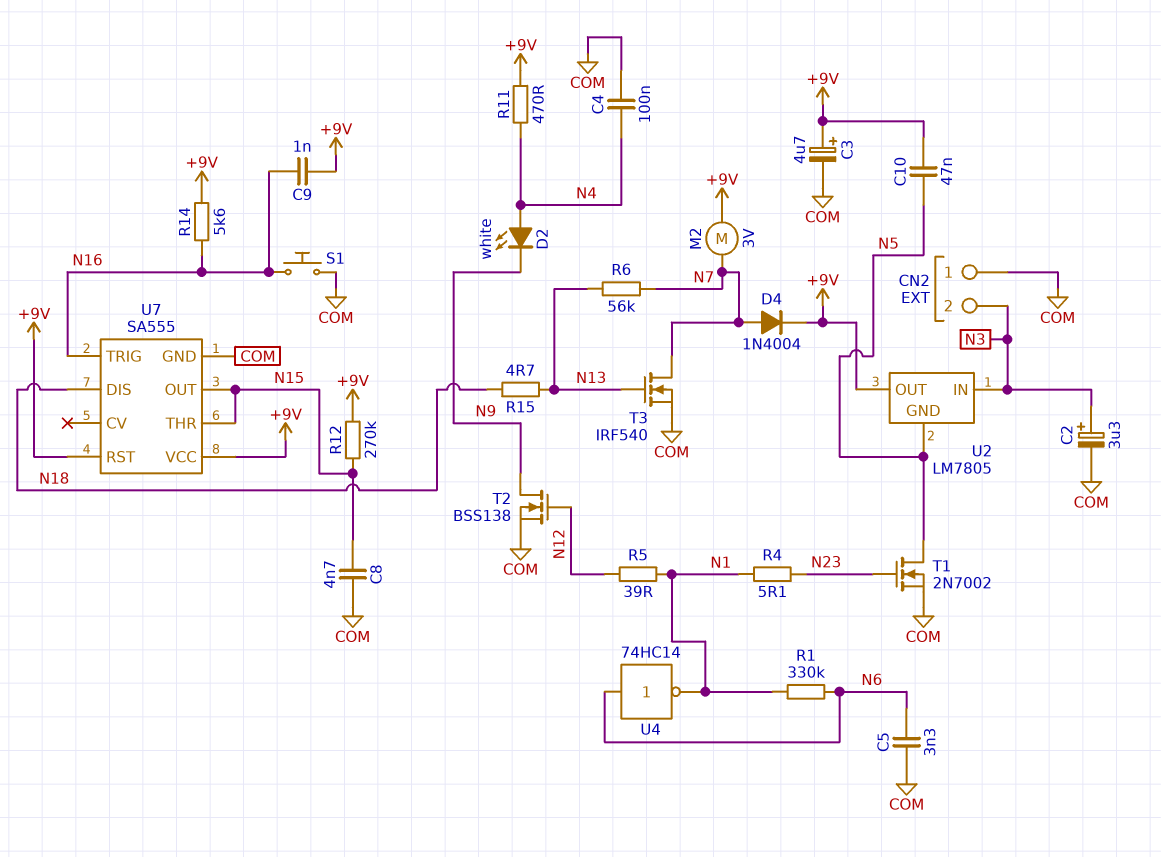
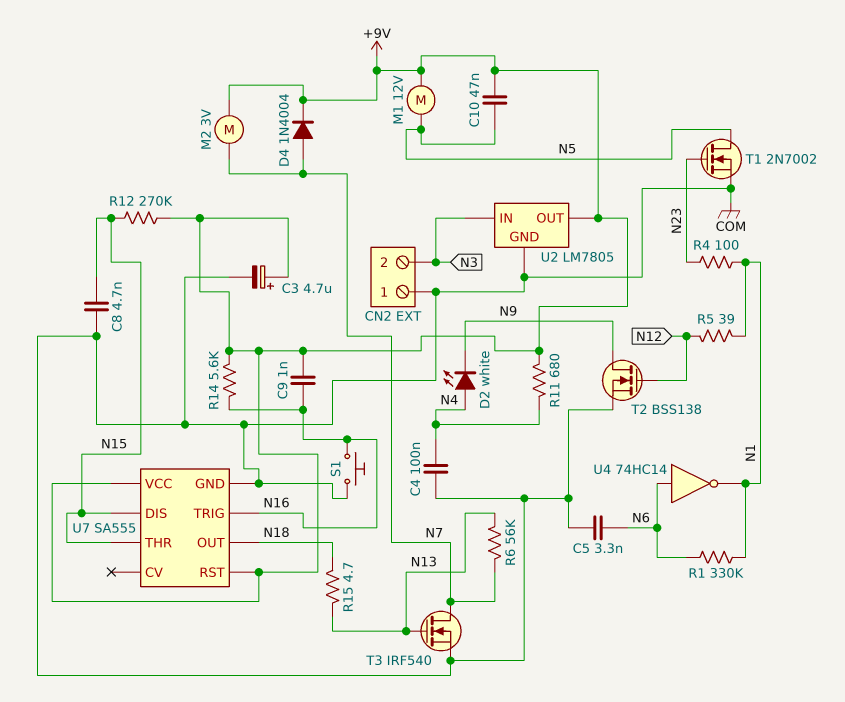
C2: 3.3uF (plus N3, minus COM) -> none
M1: none -> motor 12V (+9V, N5)
R4: 5.1 (N1, N23) -> 100 (N1, N23)
R11: 470 (+9V, N4) -> 680 (+9V, N4)
U2 pin GND: N5 -> COM
U7 pin DIS: N18 -> N15
U7 pin OUT: N15 -> N18

